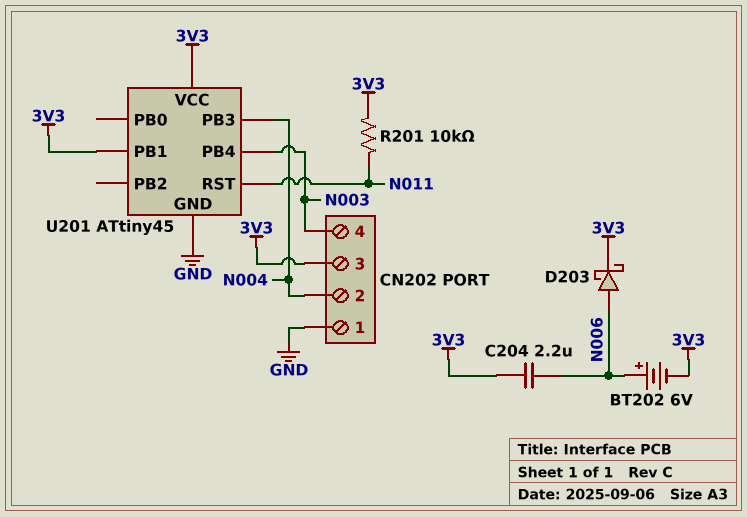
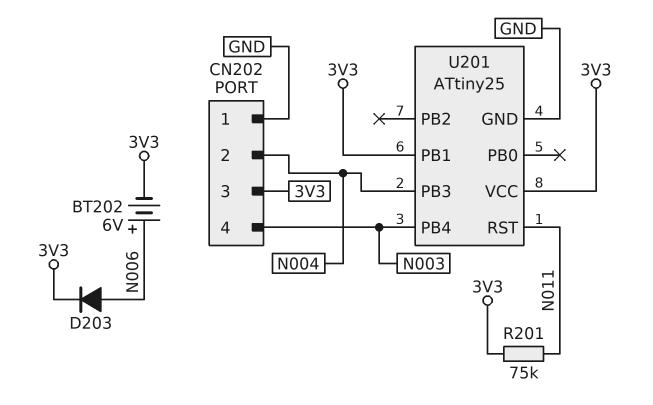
C204: 2.2uF (3V3, N006) -> none
D203: schottky (A N006, K 3V3) -> diode (A N006, K 3V3)
R201: 10k (3V3, N011) -> 75k (3V3, N011)
U201: ATtiny45 -> ATtiny25

